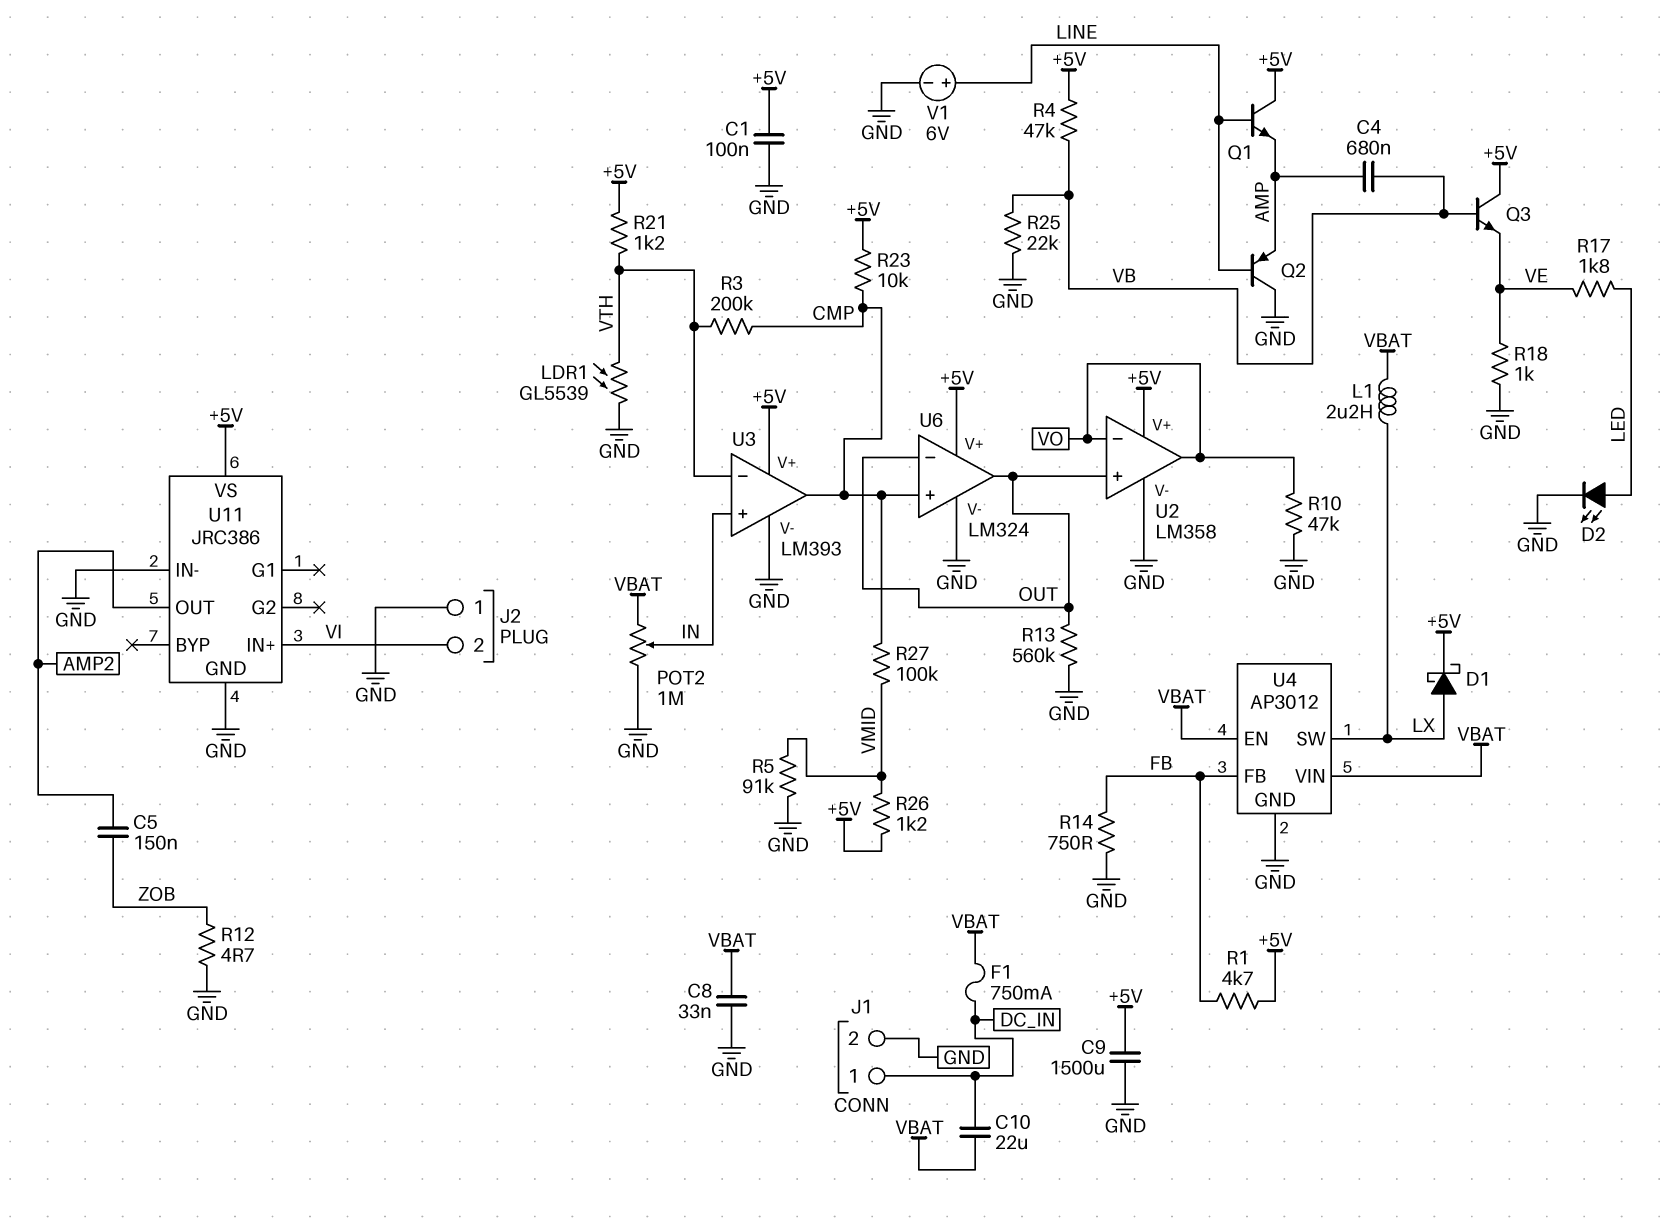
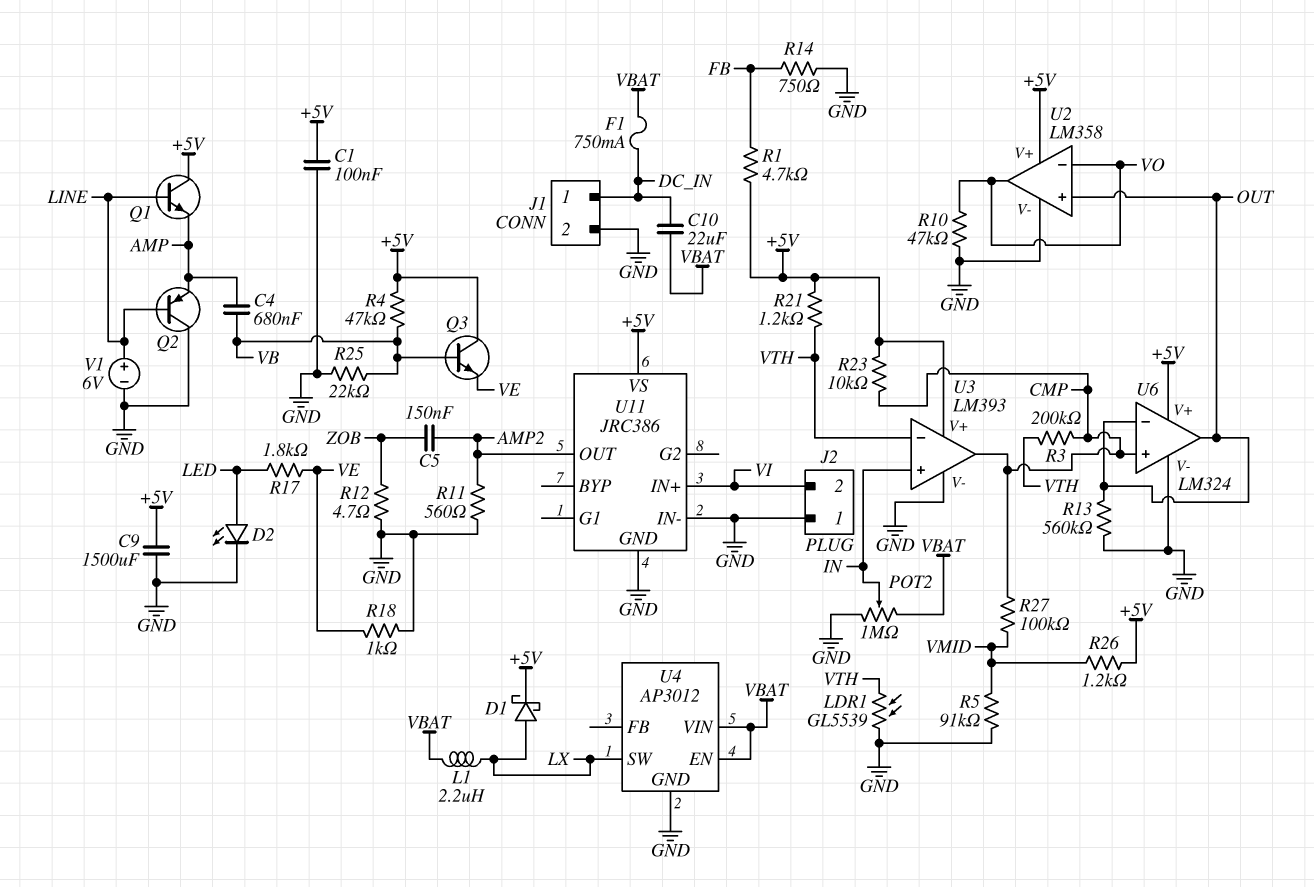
C8: 33nF (GND, VBAT) -> none
R11: none -> 560 (AMP2, GND)
U4 pin FB: FB -> none

